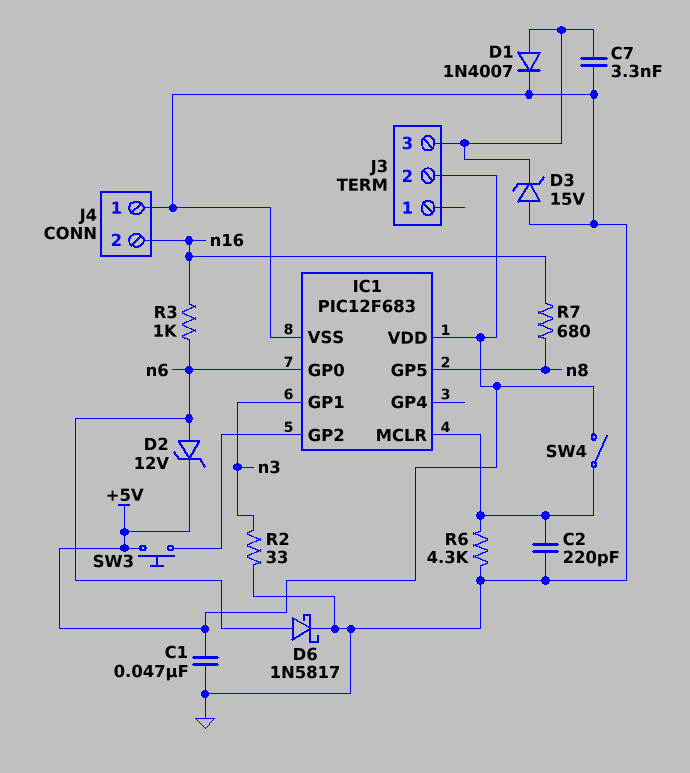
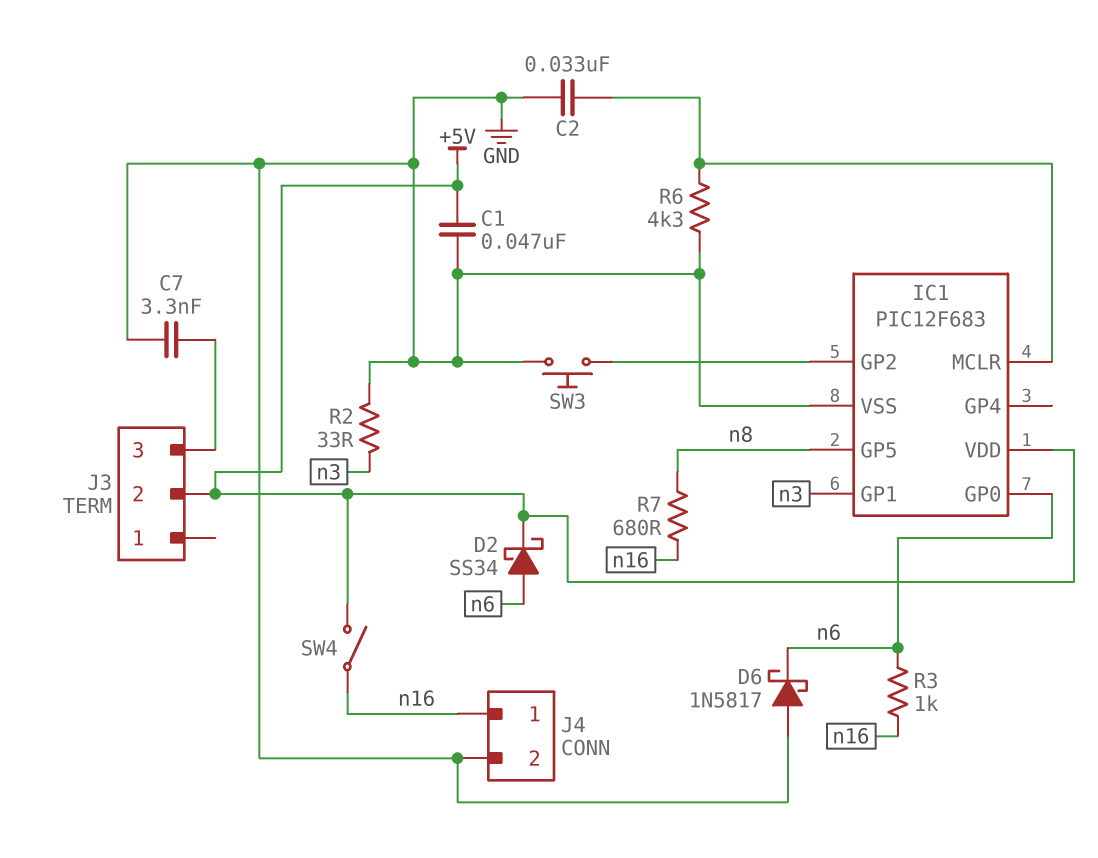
C2: 220pF (GND, IC1/MCLR) -> 33nF (GND, IC1/MCLR)
D1: diode 1N4007 (A J3/3, K GND) -> none
D2: zener 12V (A n6, K +5V) -> schottky SS34 (A n6, K +5V)
D3: zener 15V (A GND, K J3/3) -> none
D6: schottky 1N5817 (A n6, K GND) -> schottky 1N5817 (A GND, K n6)
J4 pin 1: GND -> n16
J4 pin 2: n16 -> GND
SW3: button (+5V, IC1/GP2) -> button (GND, IC1/GP2)
SW4: switch (+5V, IC1/MCLR) -> switch (+5V, n16)

